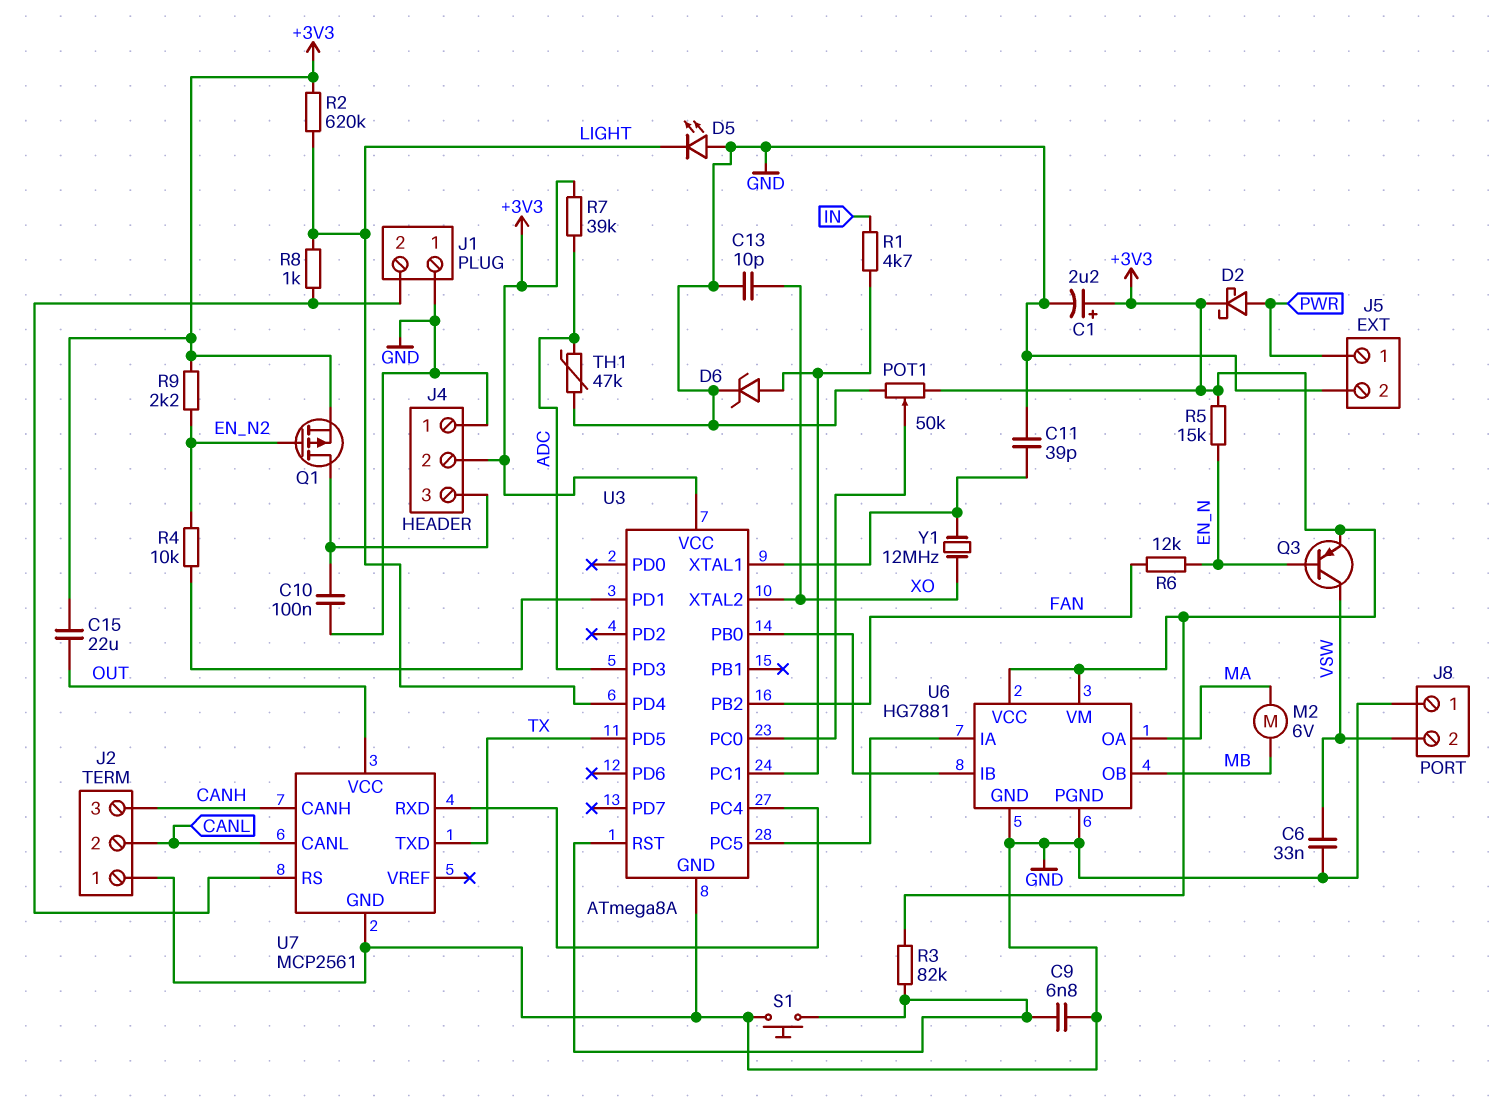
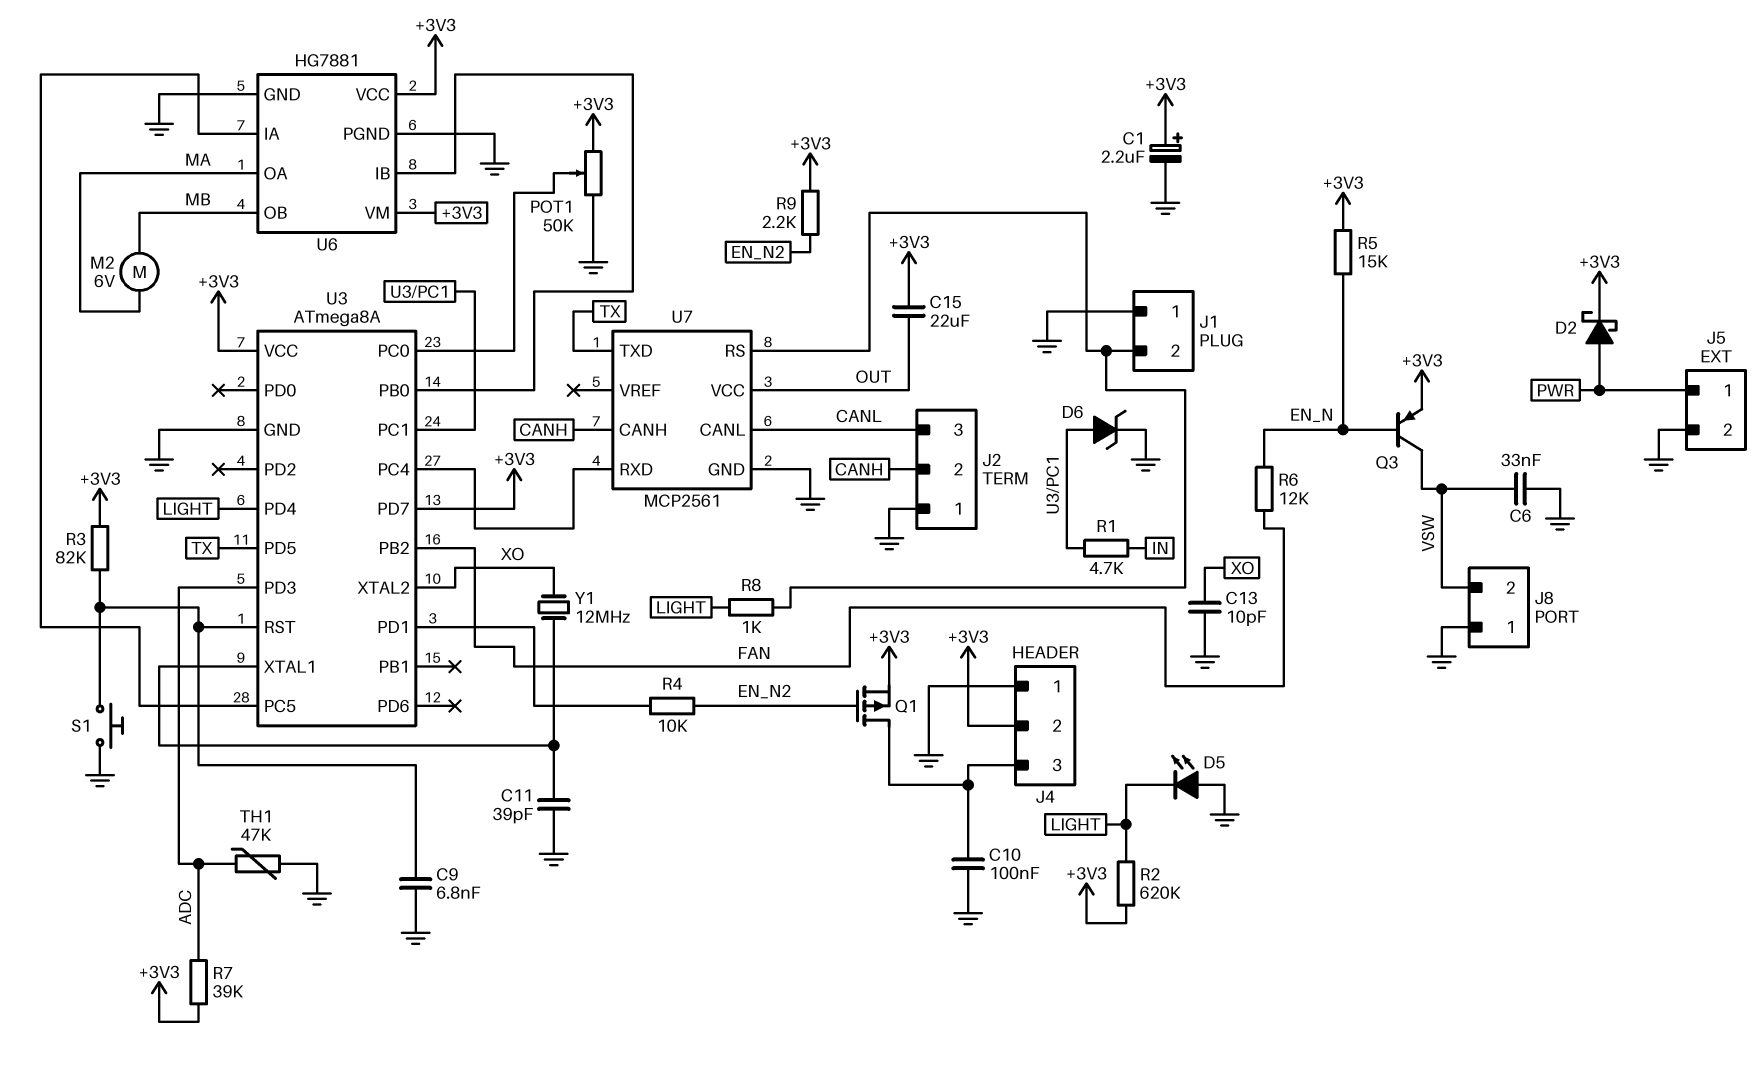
J2 pin 2: CANL -> CANH
J2 pin 3: CANH -> CANL
U3 pin PD7: none -> +3V3

